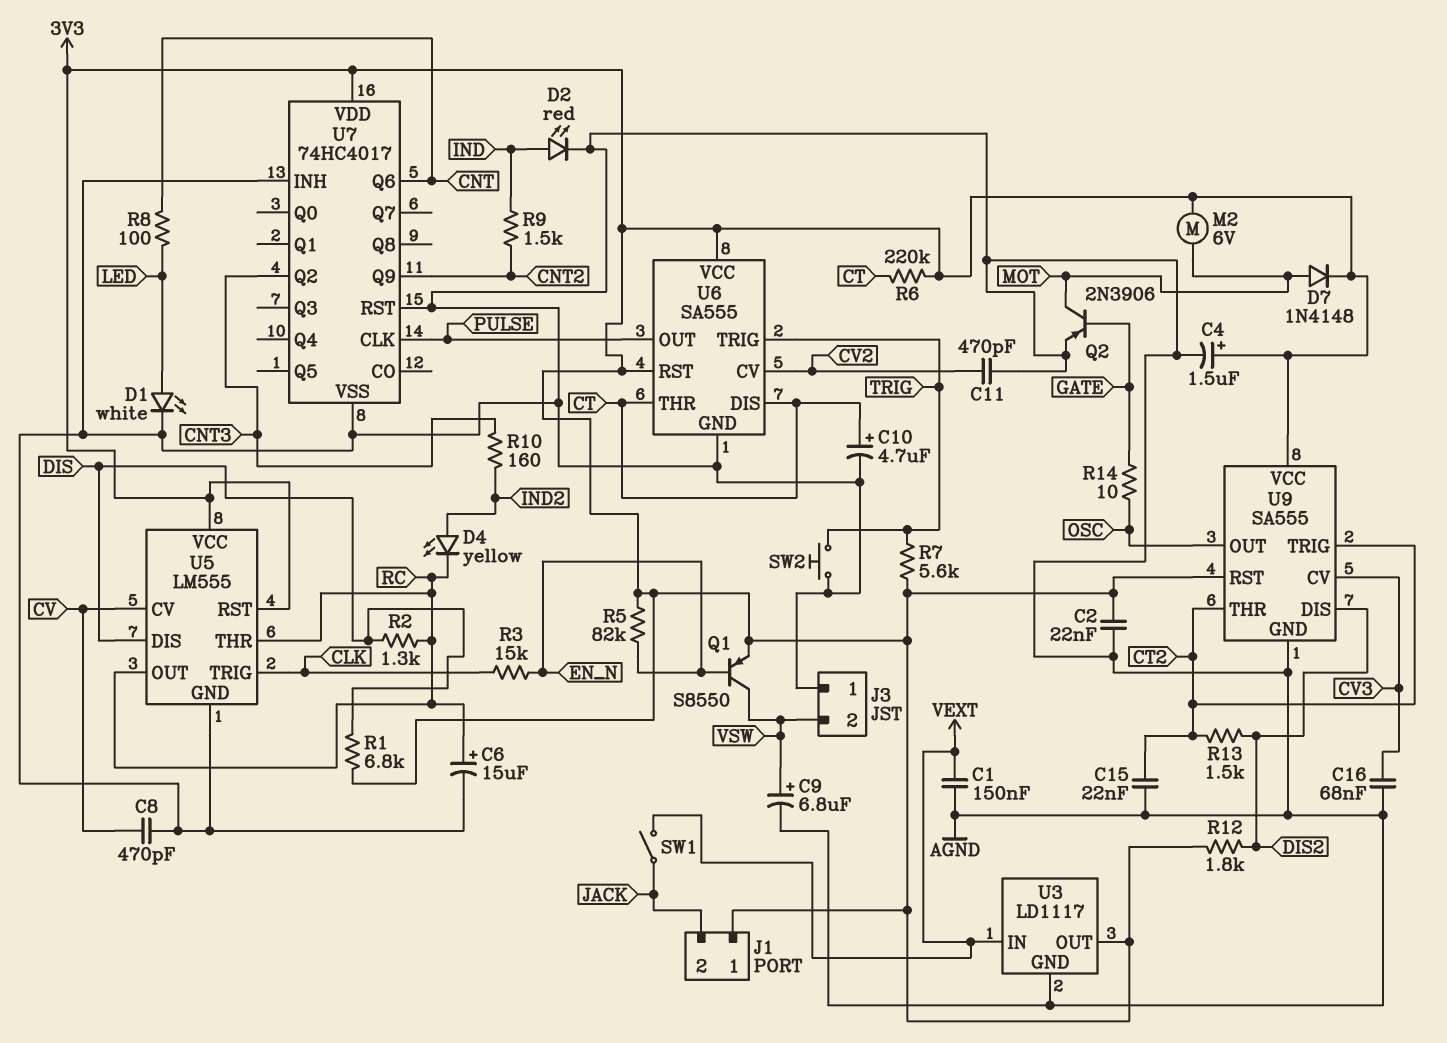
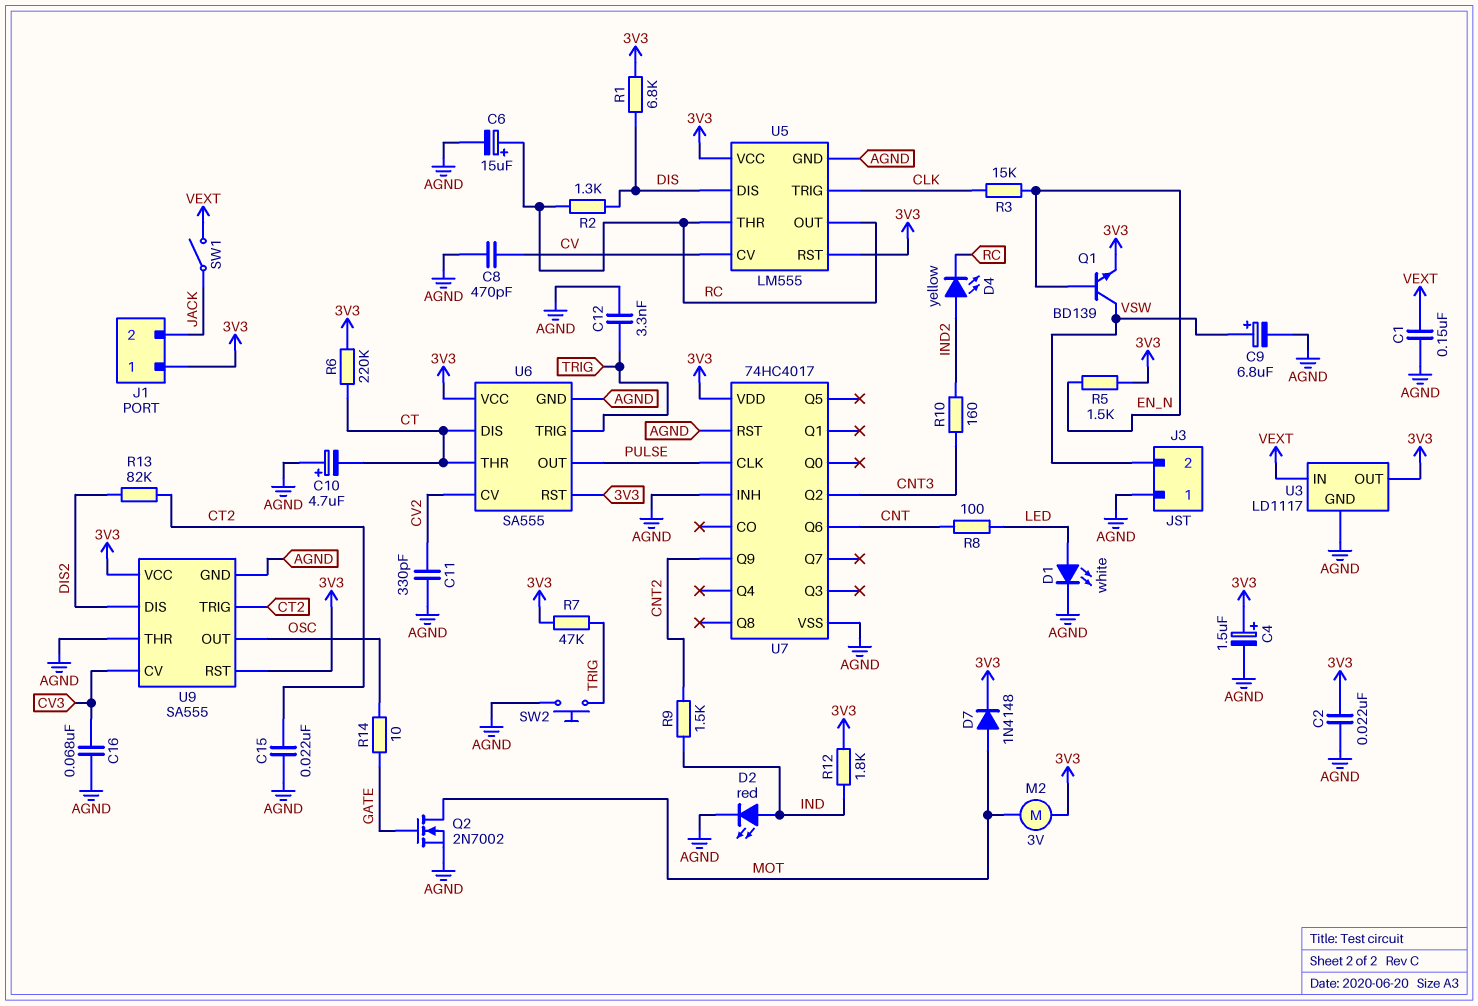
C10: 4.7uF (plus CT, minus AGND) -> 4.7uF (plus AGND, minus CT)
C11: 470pF (AGND, CV2) -> 330pF (AGND, CV2)
C12: none -> 3.3nF (AGND, TRIG)
M2: motor 6V (3V3, MOT) -> motor 3V (3V3, MOT)
Q1: PNP S8550 (B EN_N, C VSW, E 3V3) -> NPN BD139 (B EN_N, C VSW, E 3V3)
Q2: PNP 2N3906 (B GATE, C MOT, E AGND) -> NMOS 2N7002 (G GATE, D MOT, S AGND)
R5: 82k (3V3, EN_N) -> 1.5k (3V3, EN_N)
R7: 5.6k (3V3, TRIG) -> 47k (3V3, TRIG)
R12: 1.8k (3V3, DIS2) -> 1.8k (3V3, IND)
R13: 1.5k (CT2, DIS2) -> 82k (CT2, DIS2)
U9 pin THR: CT2 -> AGND

